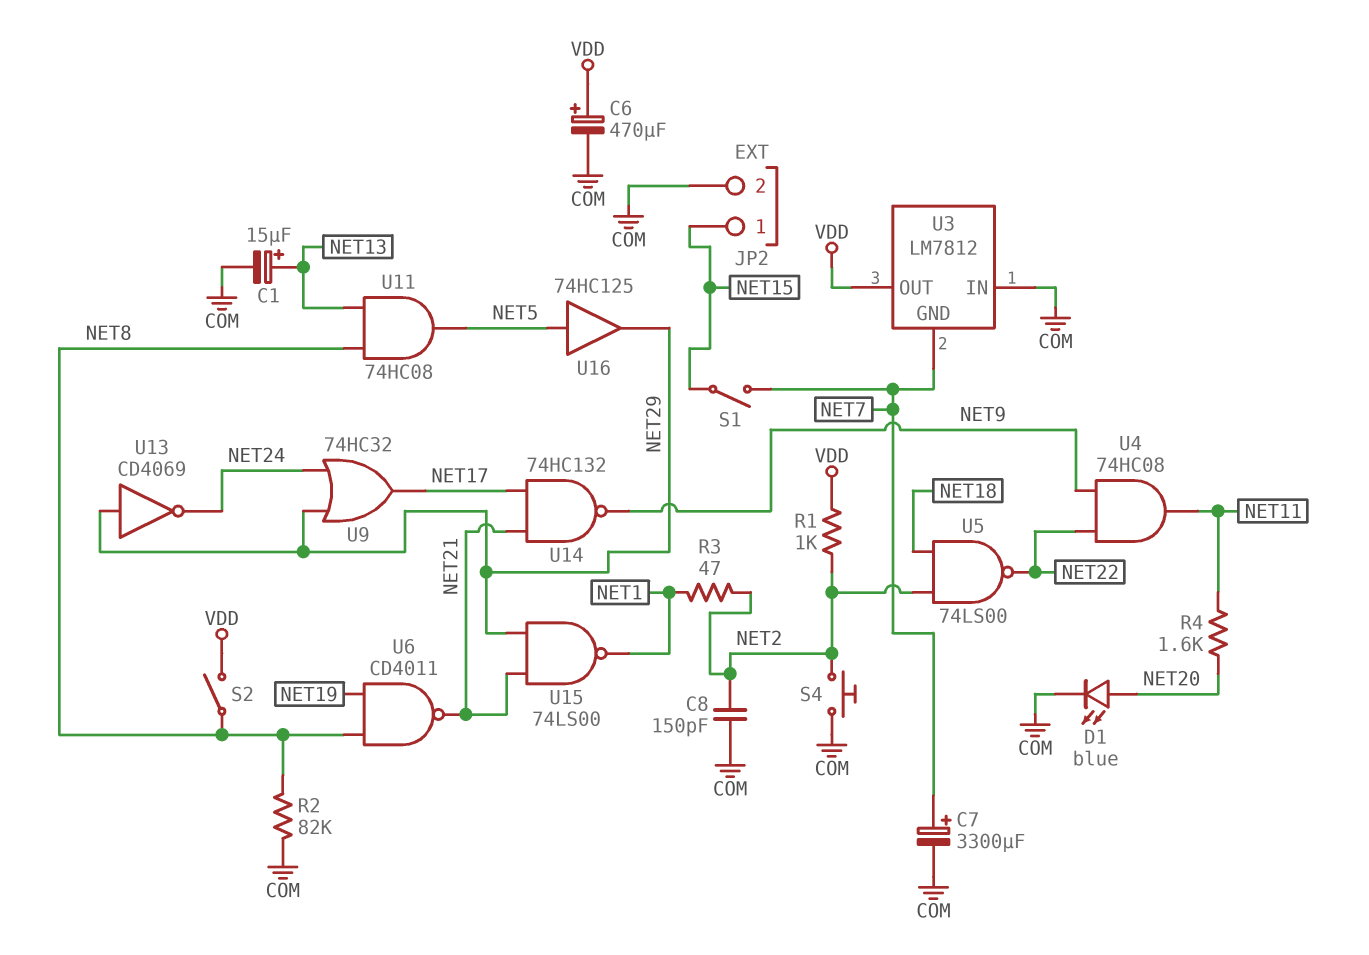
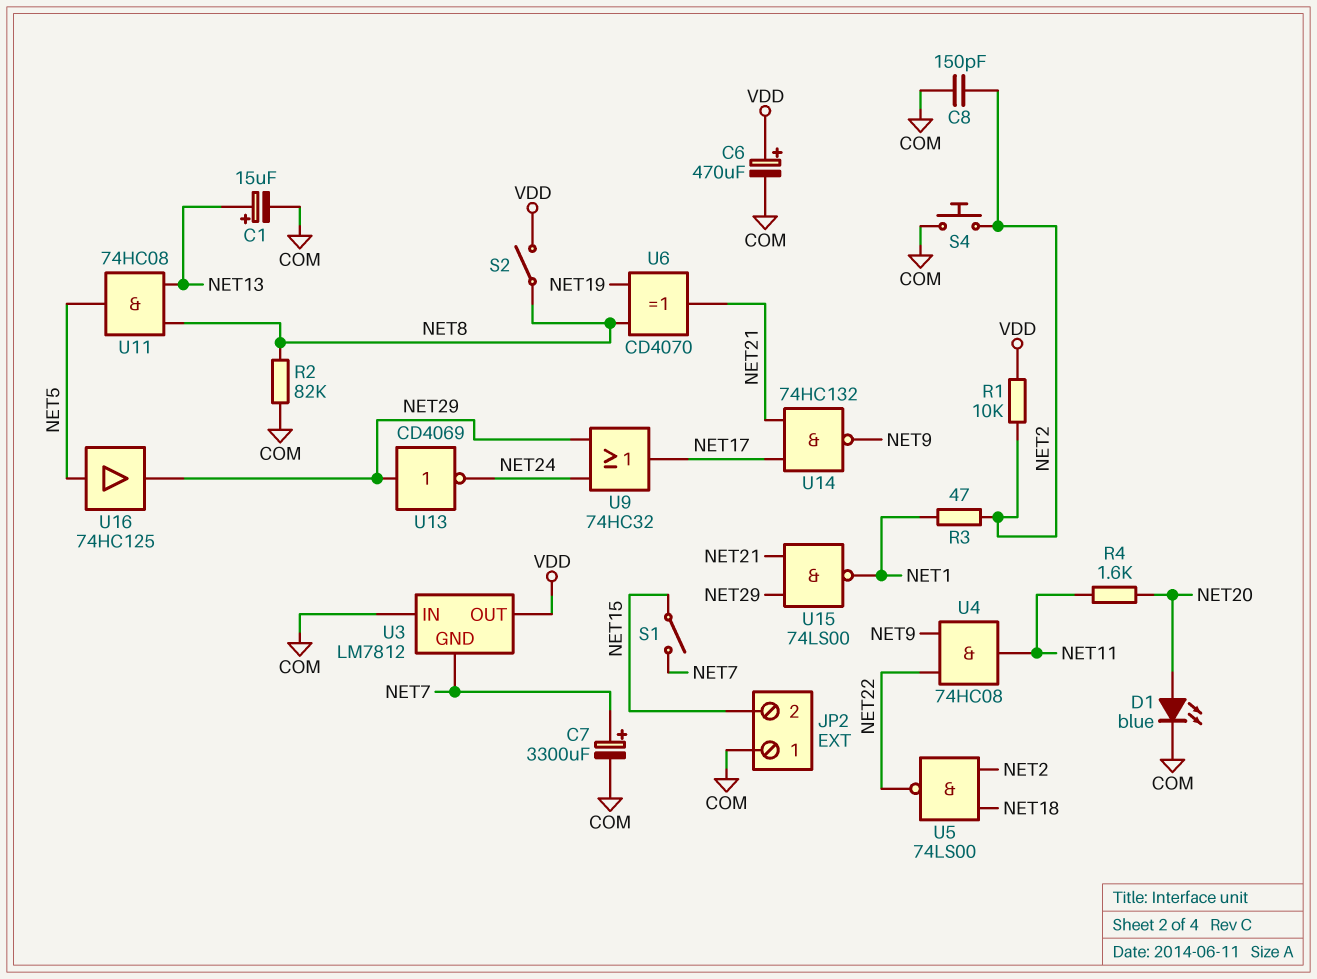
JP2 pin 1: NET15 -> COM
JP2 pin 2: COM -> NET15
R1: 1k (NET2, VDD) -> 10k (NET2, VDD)
U6: NAND CD4011 (in NET8, in NET19, out NET21) -> XOR CD4070 (in NET8, in NET19, out NET21)

